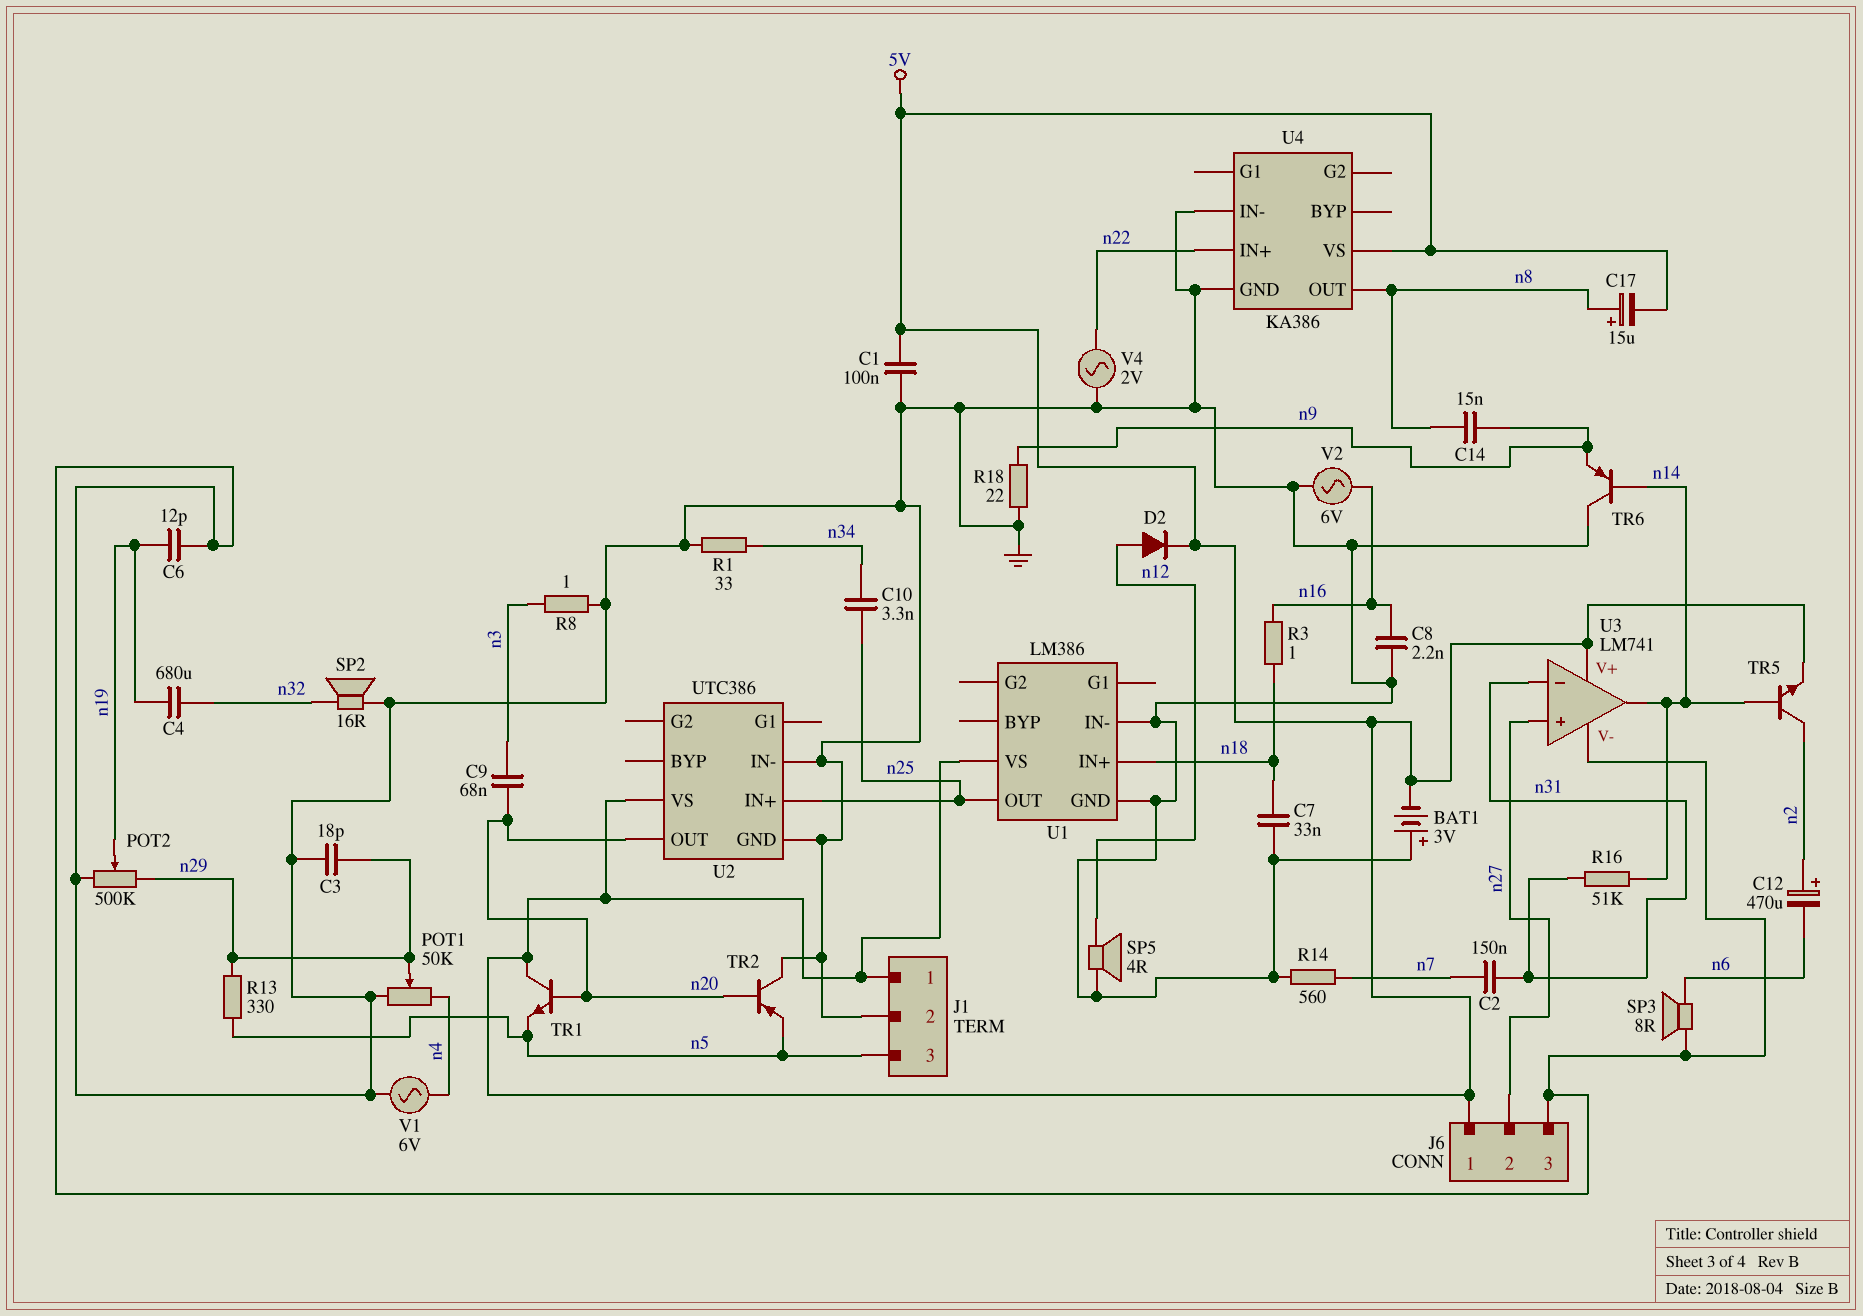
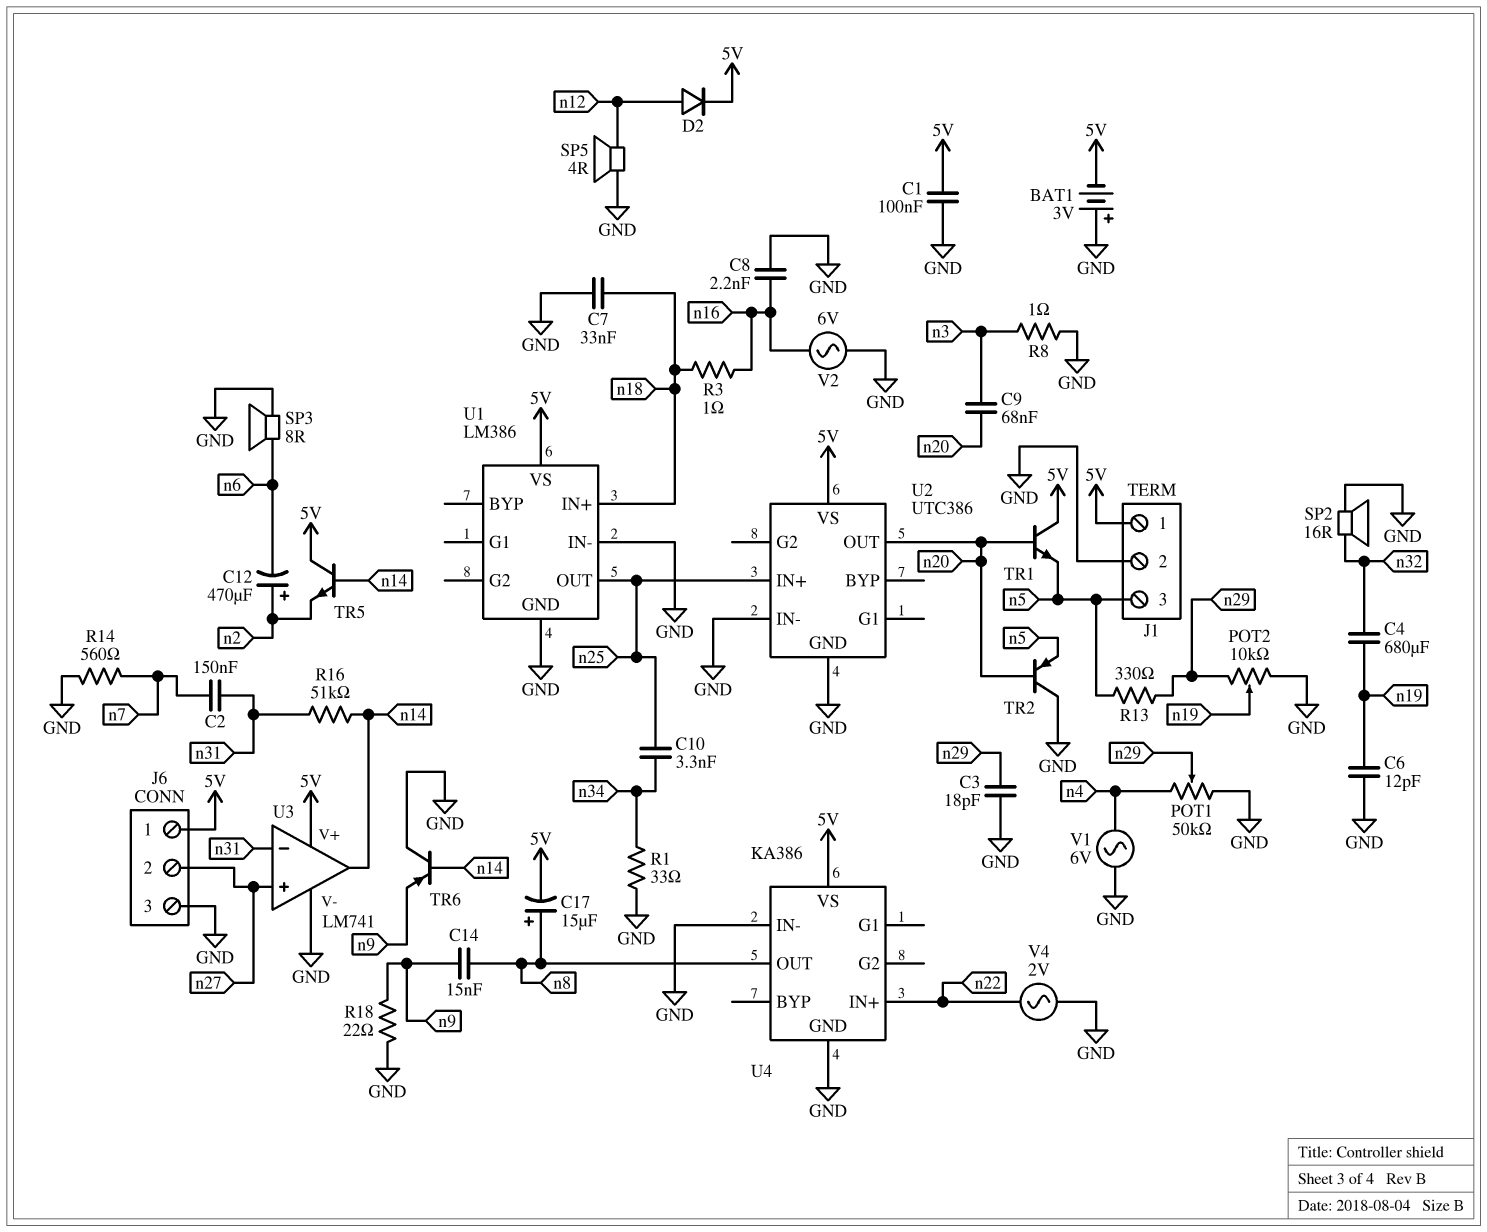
POT2: 500k (GND, n29, wiper n19) -> 10k (GND, n29, wiper n19)
TR5: NPN (B n14, C n2, E 5V) -> NPN (B n14, C 5V, E n2)

